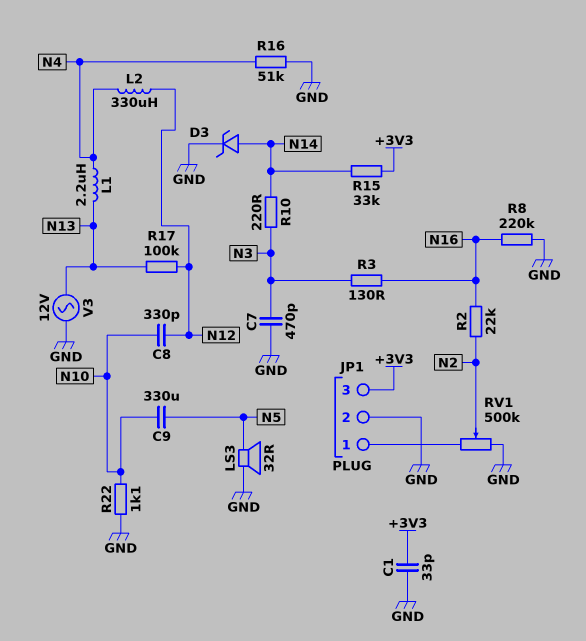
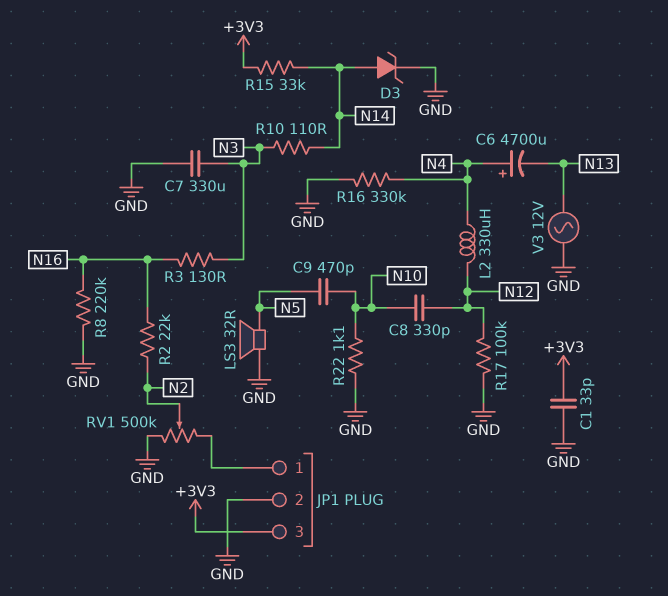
C6: none -> 4700uF (plus N4, minus N13)
C7: 470pF (GND, N3) -> 330uF (GND, N3)
C9: 330uF (N5, N10) -> 470pF (N5, N10)
L1: 2.2uH (N4, N13) -> none
R10: 220 (N3, N14) -> 110 (N3, N14)
R16: 51k (GND, N4) -> 330k (GND, N4)
R17: 100k (N12, N13) -> 100k (GND, N12)

